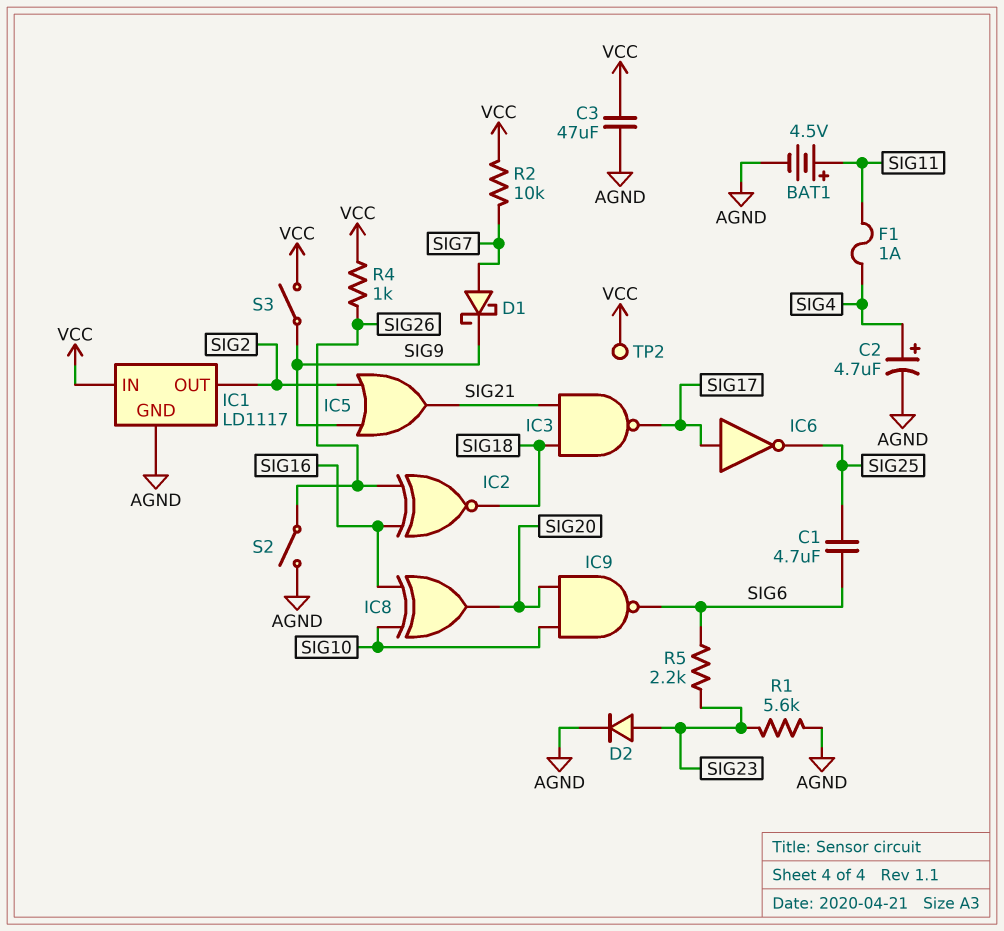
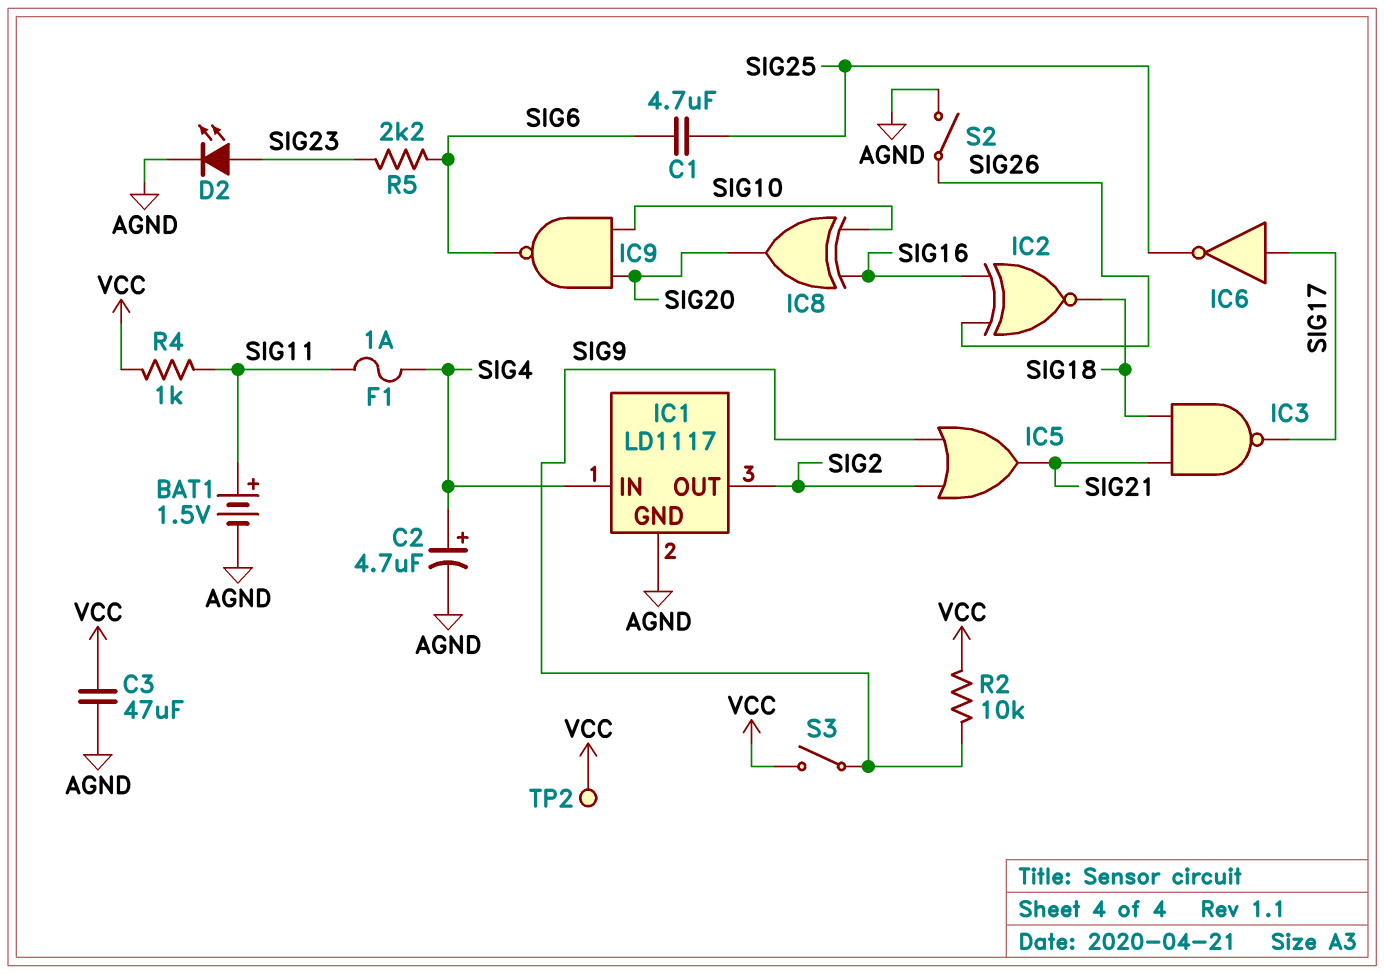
BAT1: 4.5V (plus SIG11, minus AGND) -> 1.5V (plus SIG11, minus AGND)
D1: schottky (A SIG7, K SIG9) -> none
D2: diode (A SIG23, K AGND) -> LED (A SIG23, K AGND)
IC1 pin IN: VCC -> SIG4
R1: 5.6k (AGND, SIG23) -> none
R2: 10k (SIG7, VCC) -> 10k (SIG9, VCC)
R4: 1k (SIG26, VCC) -> 1k (SIG11, VCC)

